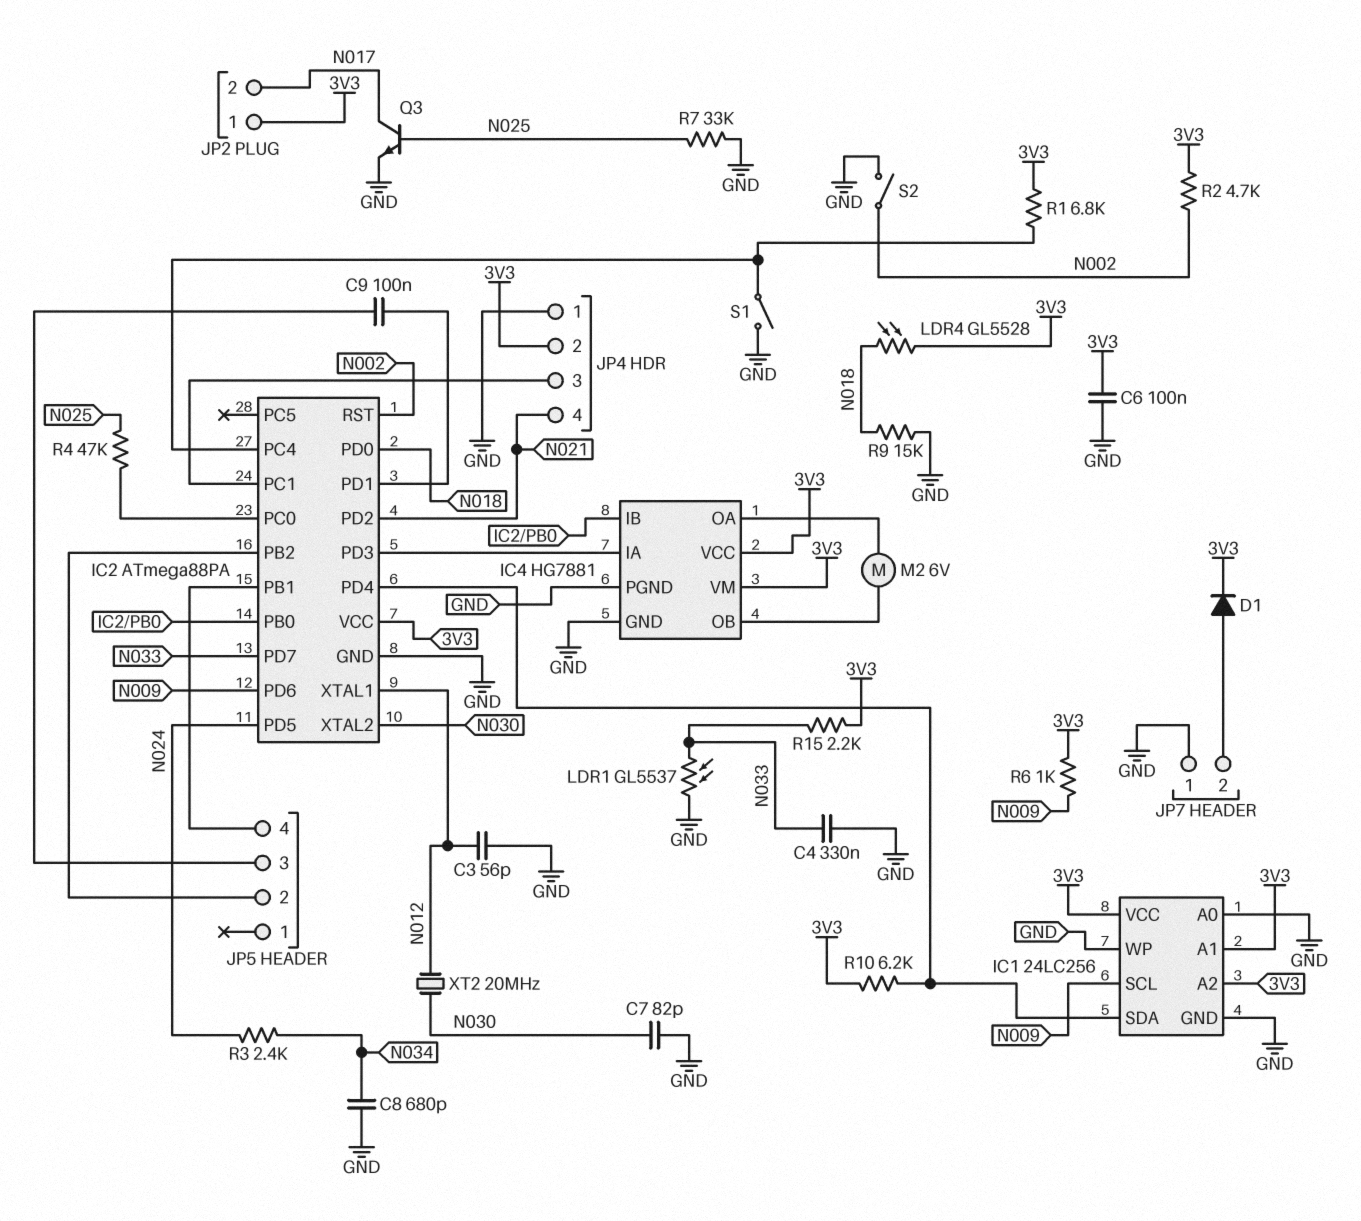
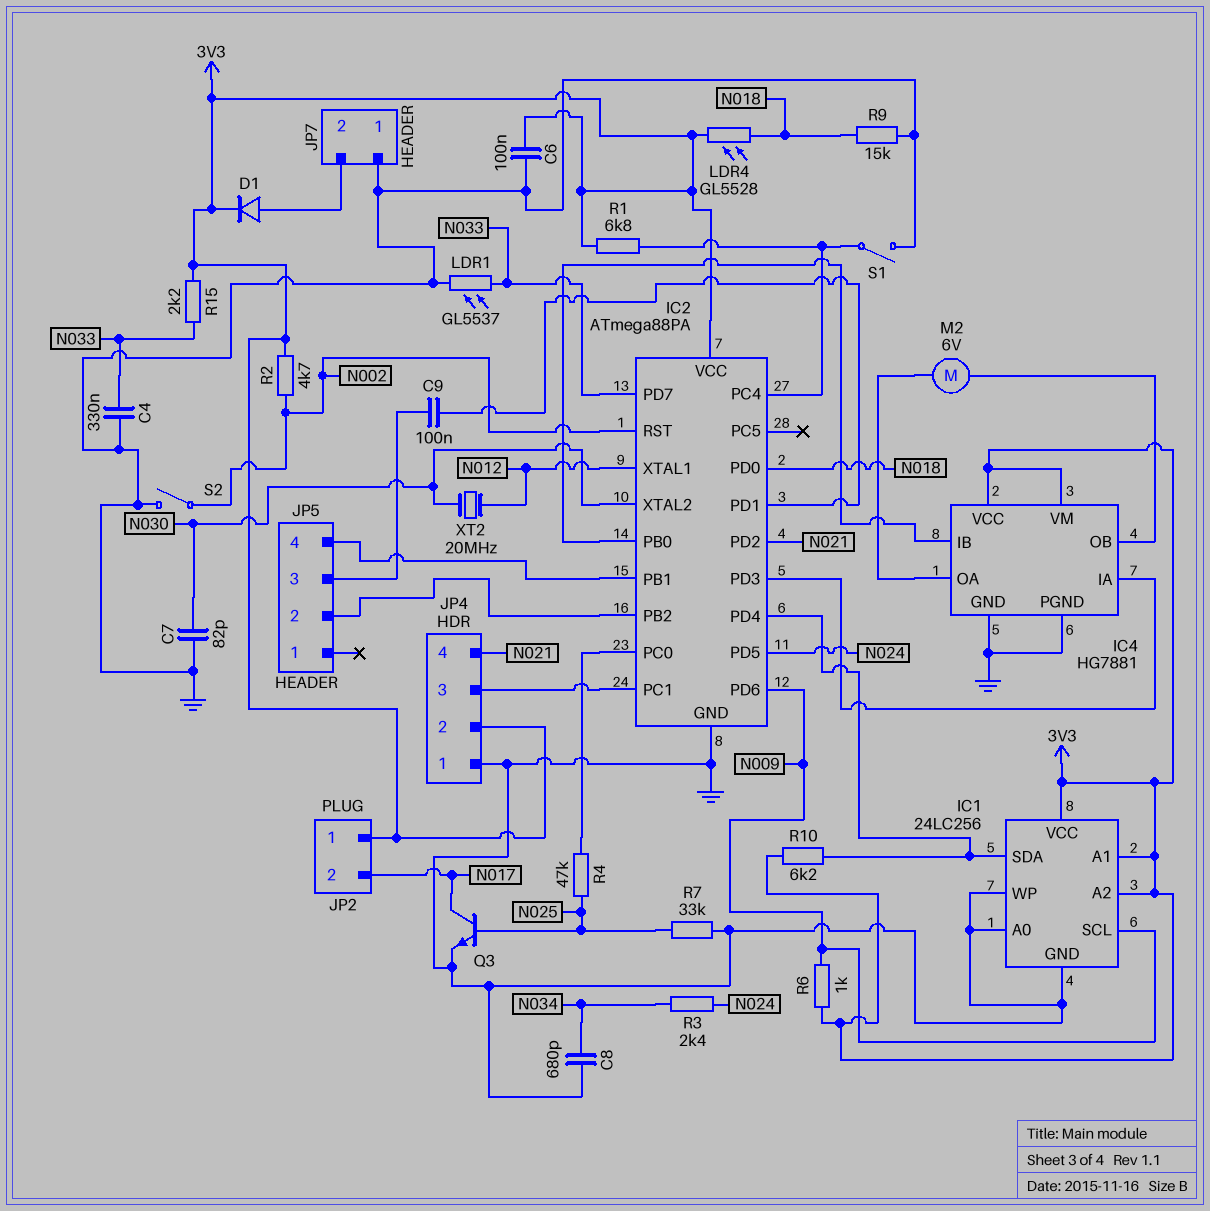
C3: 56pF (GND, N012) -> none

